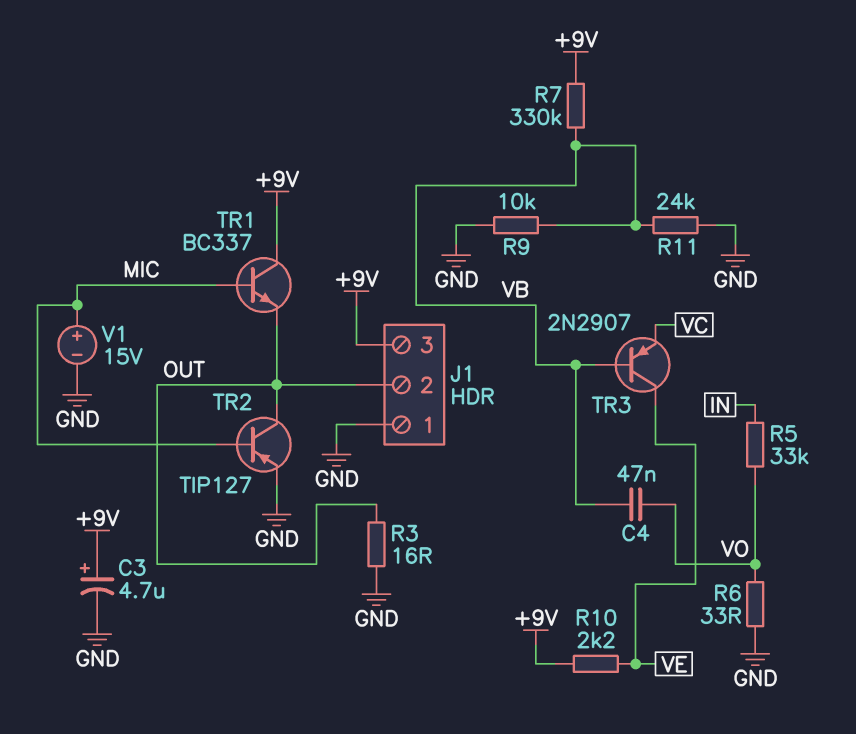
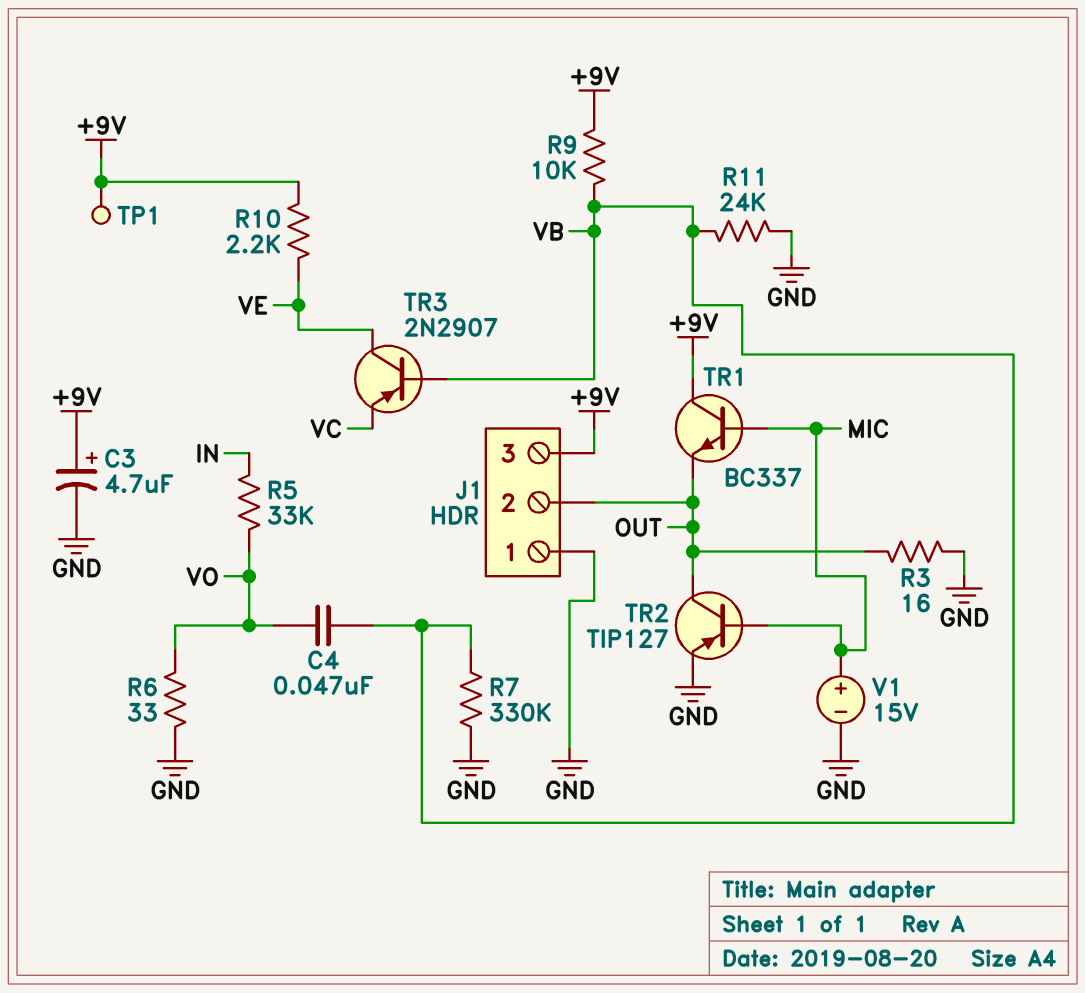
R7: 330k (+9V, VB) -> 330k (GND, VB)
R9: 10k (GND, VB) -> 10k (+9V, VB)
TP1: none -> test point (+9V)

